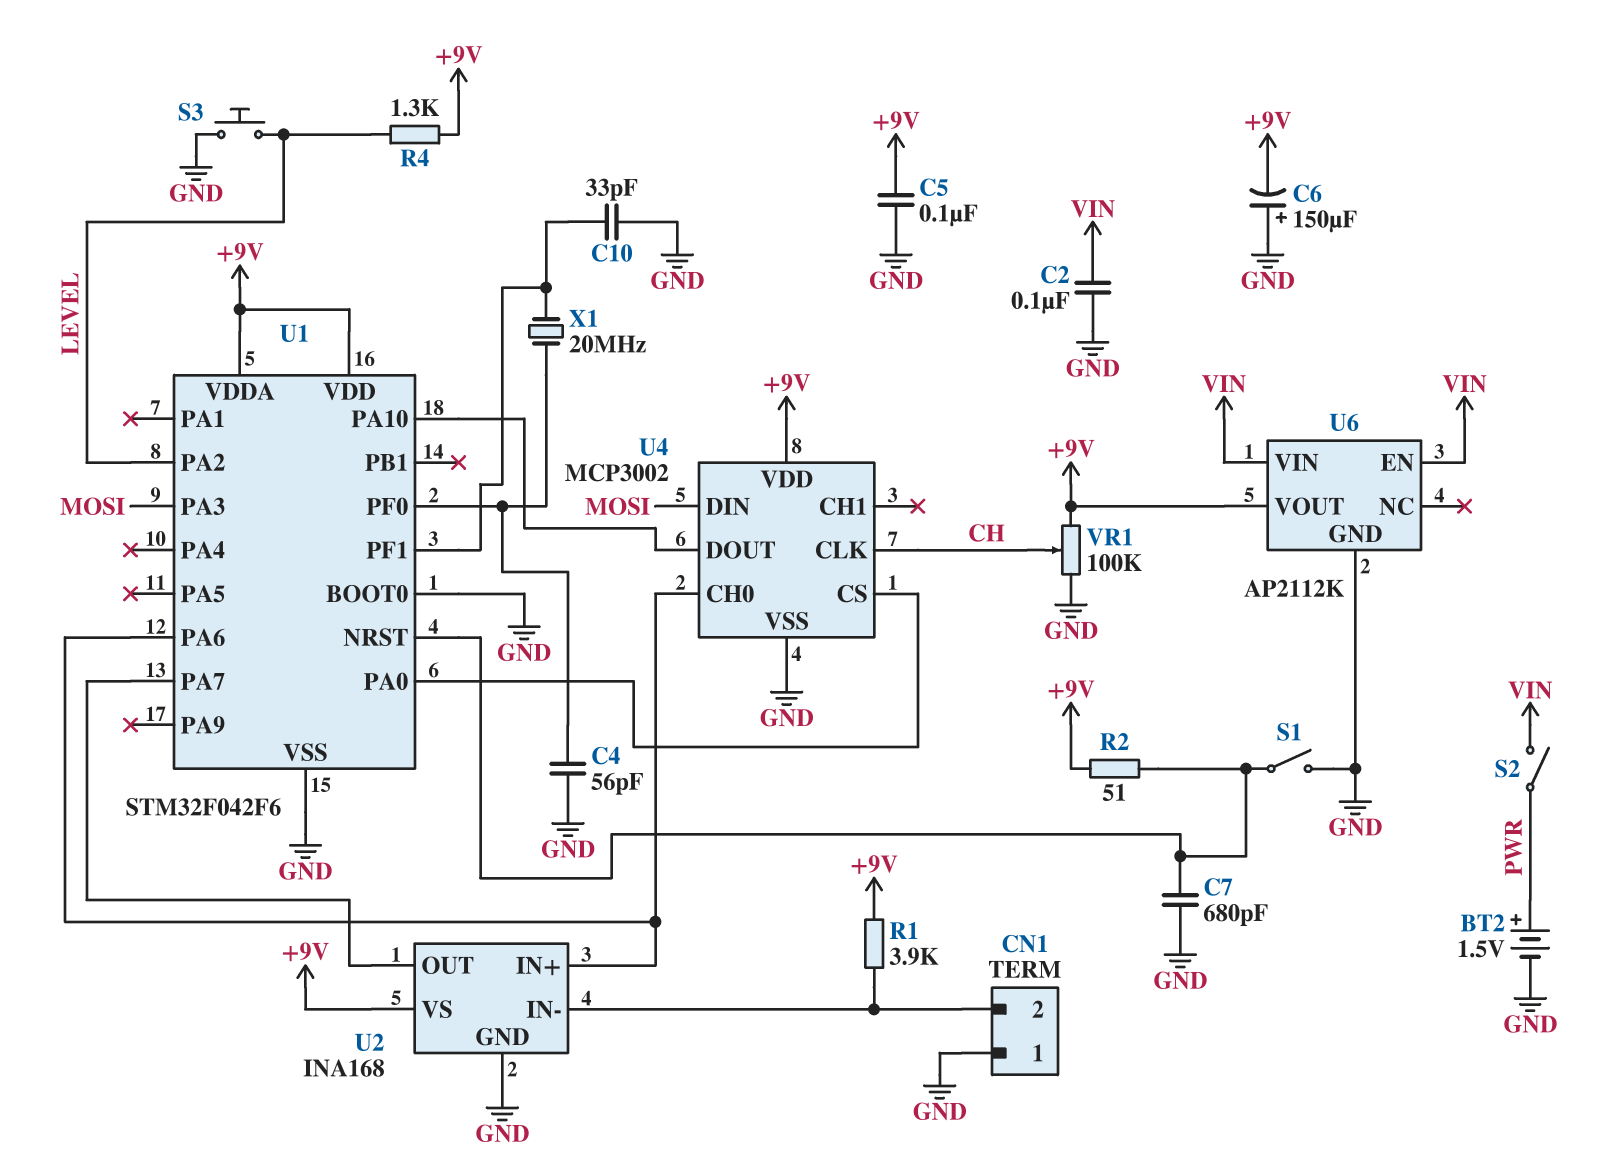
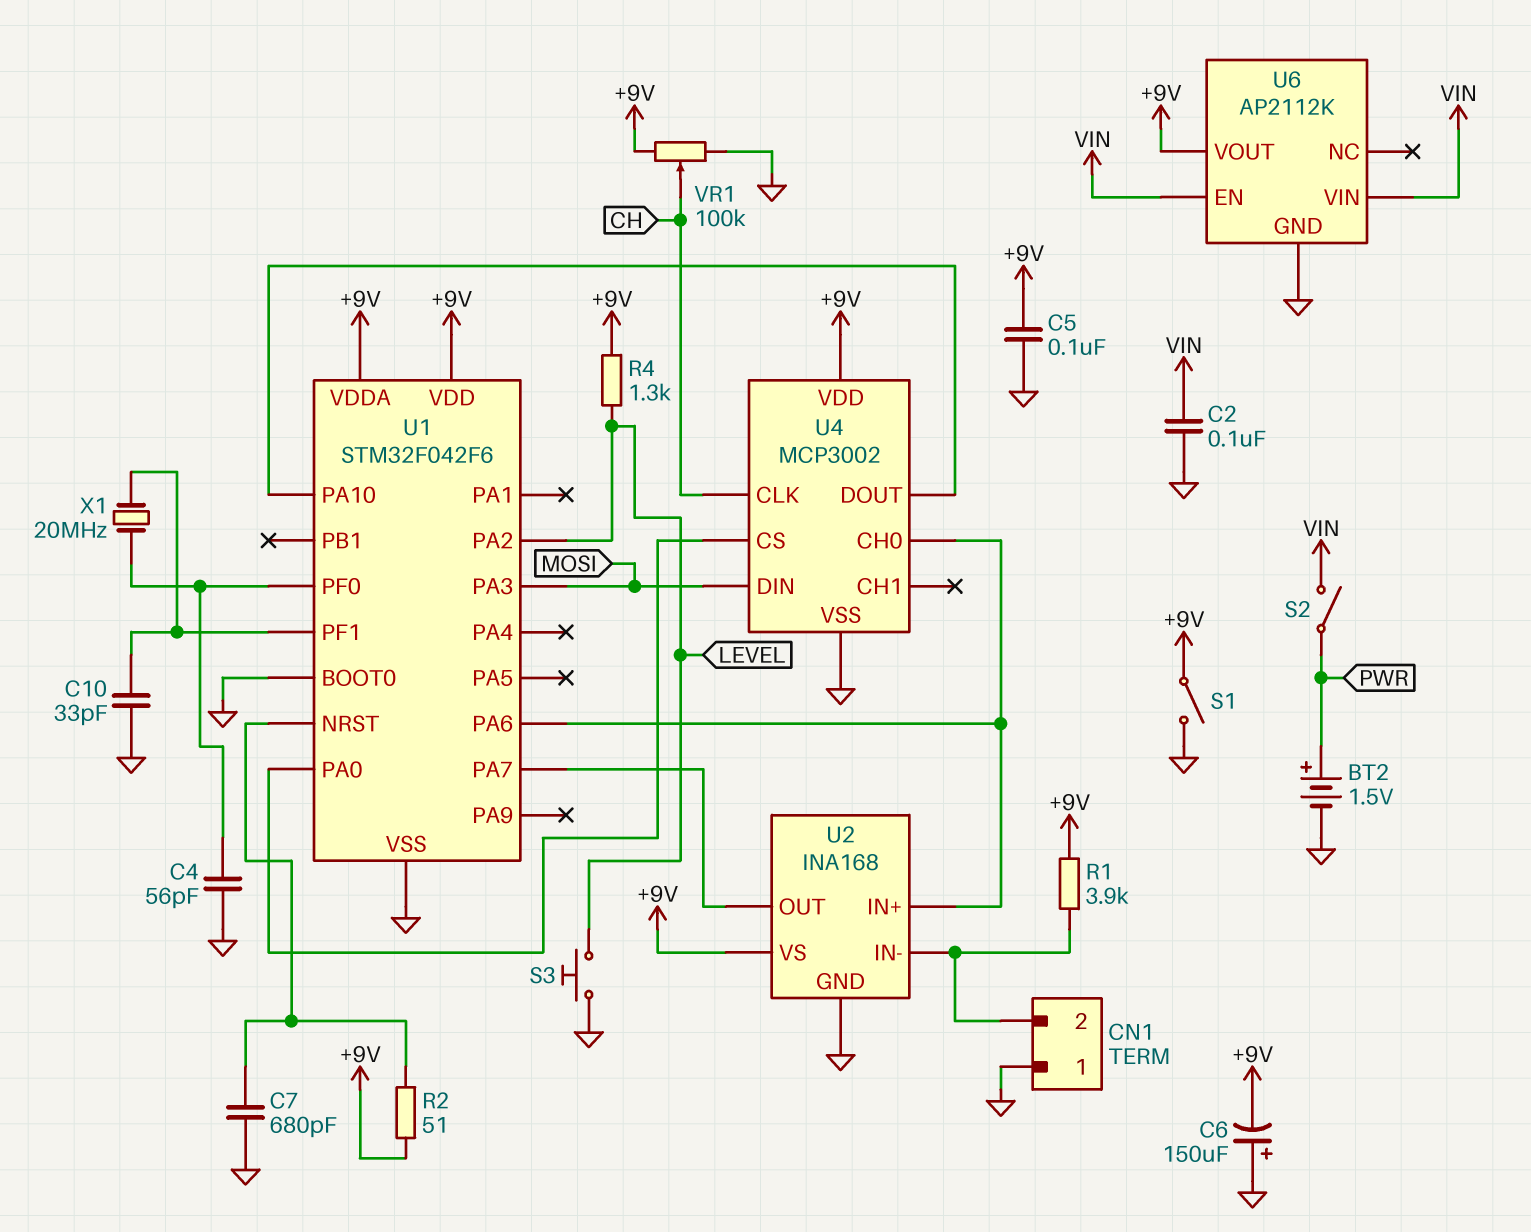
S1: switch (GND, U1/NRST) -> switch (+9V, GND)

